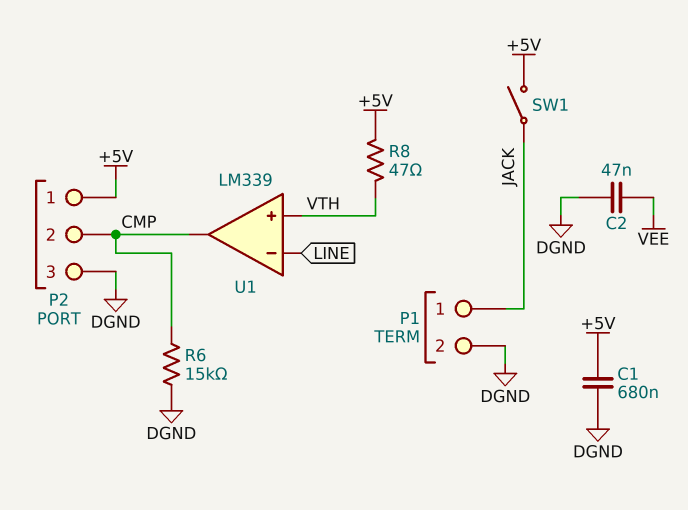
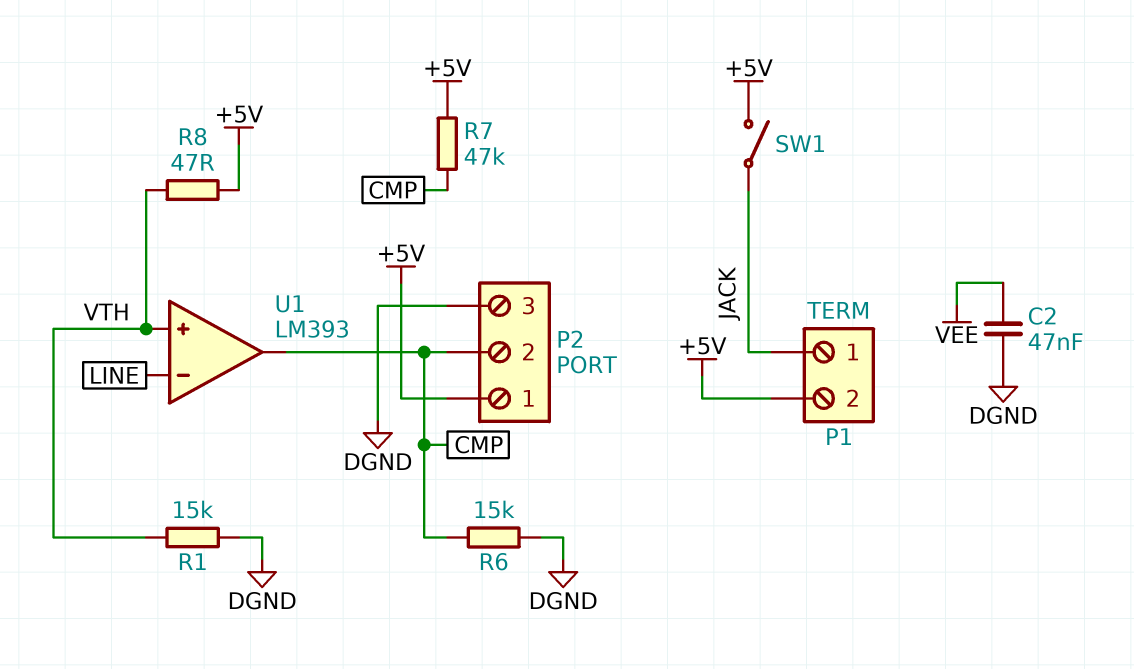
C1: 680nF (+5V, DGND) -> none
P1 pin 2: DGND -> +5V
R1: none -> 15k (DGND, VTH)
R7: none -> 47k (+5V, CMP)
U1: LM339 -> LM393

